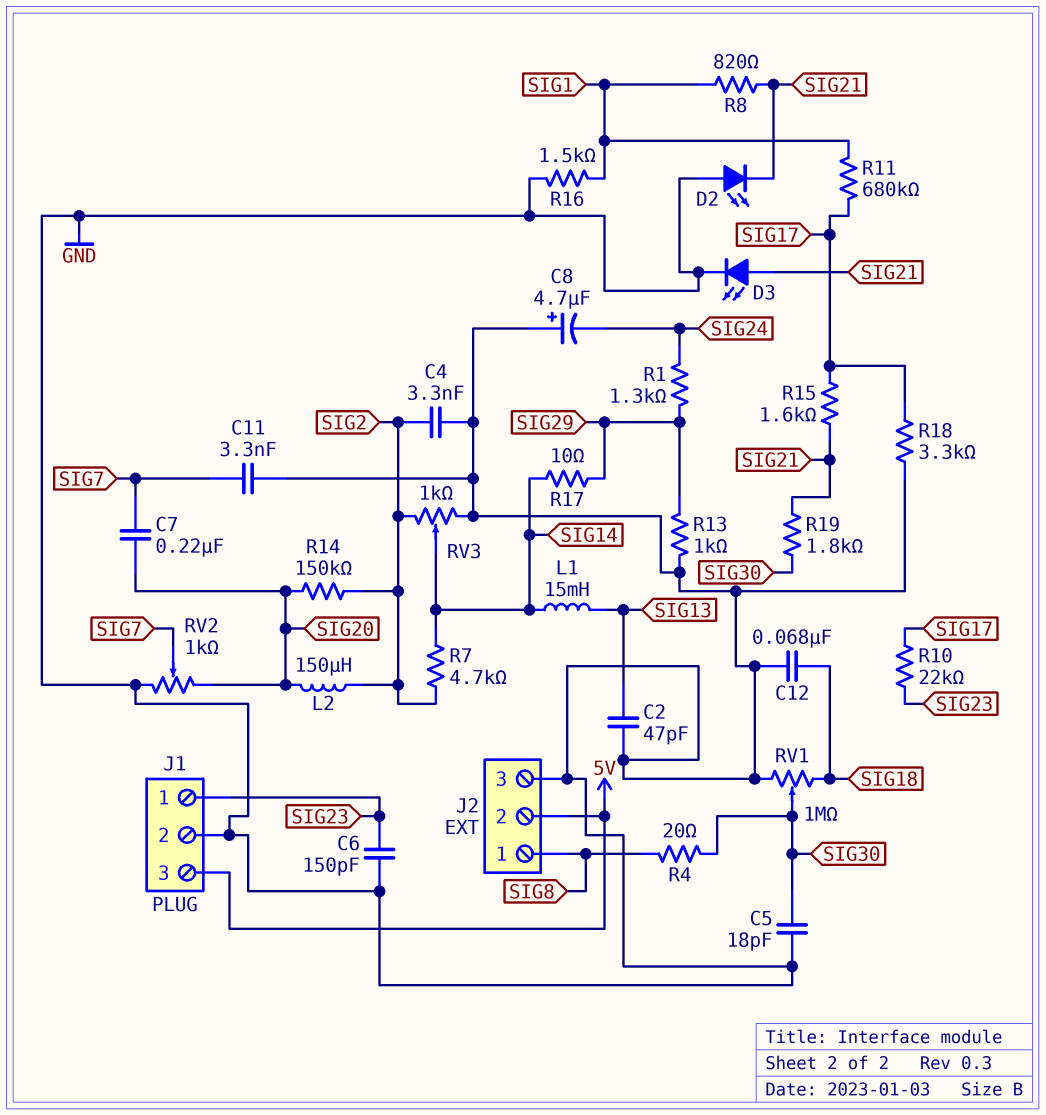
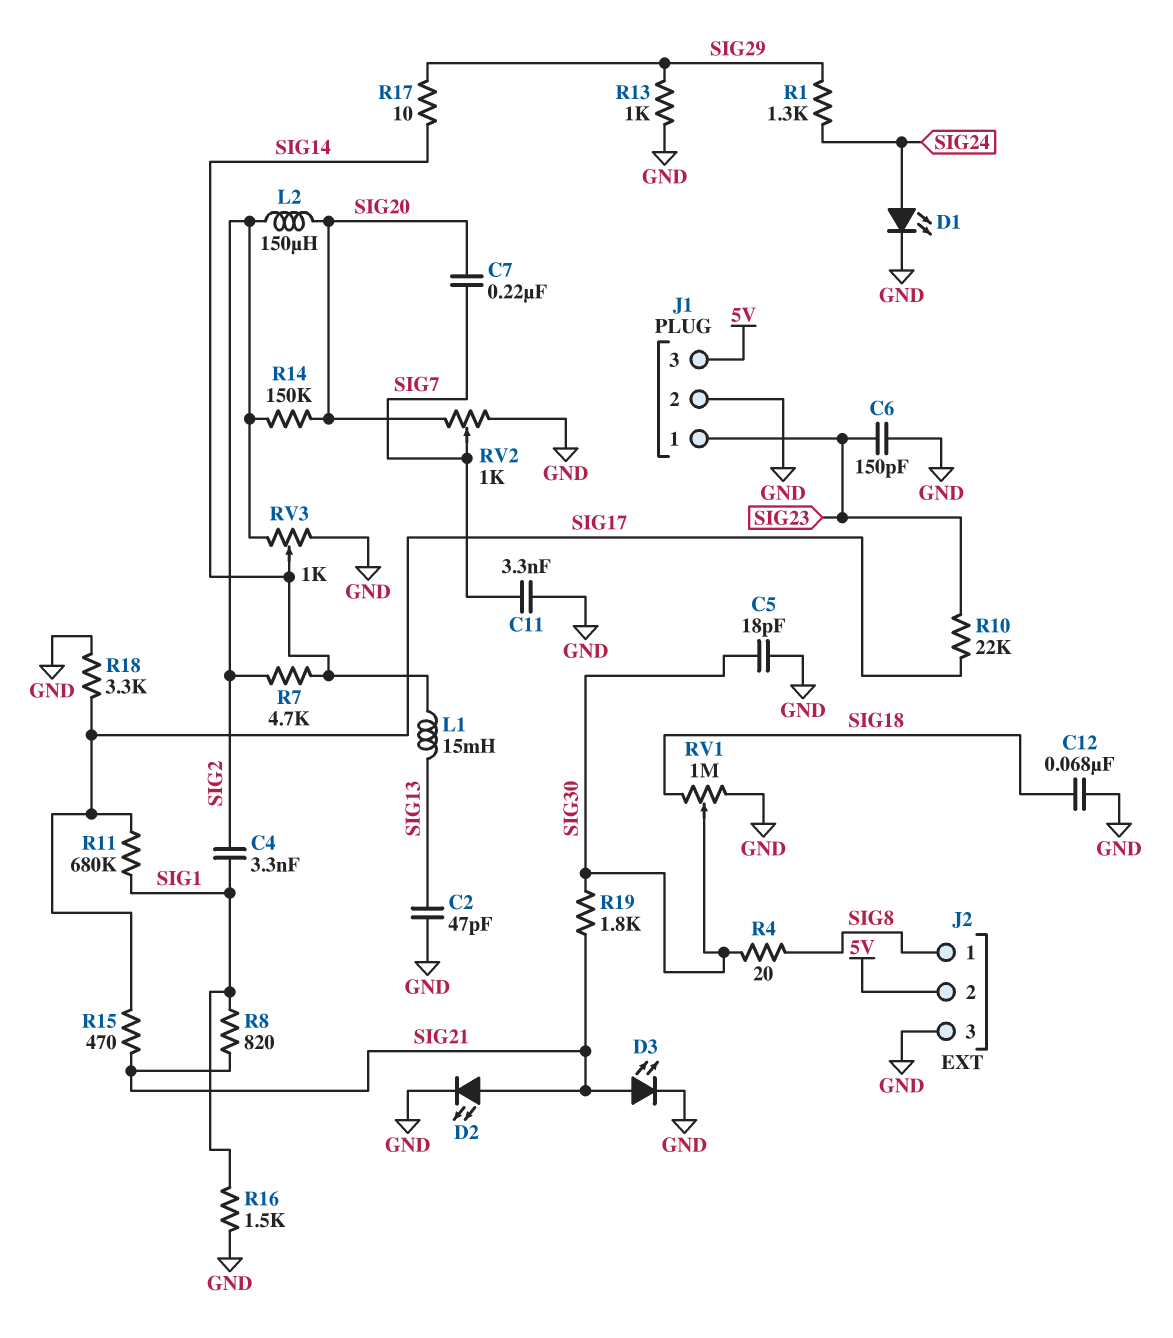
C4: 3.3nF (GND, SIG2) -> 3.3nF (SIG1, SIG2)
C8: 4.7uF (plus GND, minus SIG24) -> none
D1: none -> LED (A SIG24, K GND)
D2: LED (A GND, K SIG21) -> LED (A SIG21, K GND)
R15: 1.6k (SIG17, SIG21) -> 470 (SIG17, SIG21)

